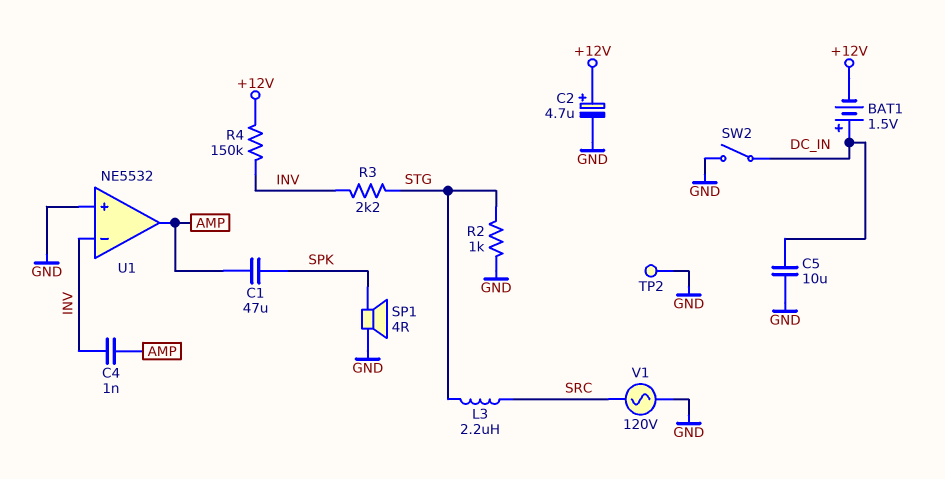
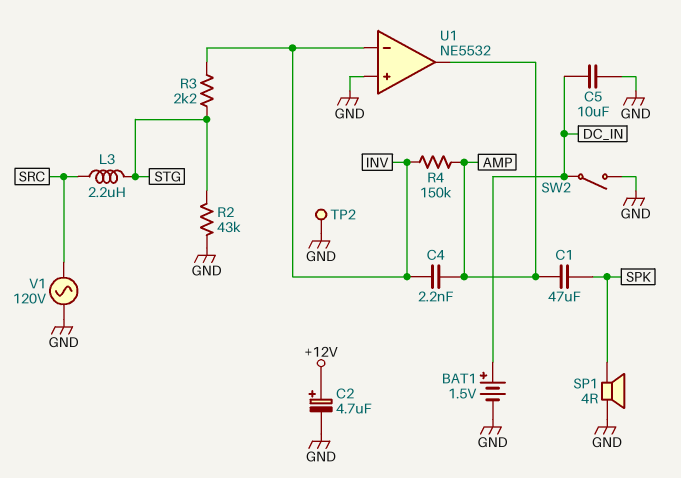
BAT1: 1.5V (plus DC_IN, minus +12V) -> 1.5V (plus DC_IN, minus GND)
C4: 1nF (AMP, INV) -> 2.2nF (AMP, INV)
R2: 1k (GND, STG) -> 43k (GND, STG)
R4: 150k (+12V, INV) -> 150k (AMP, INV)

